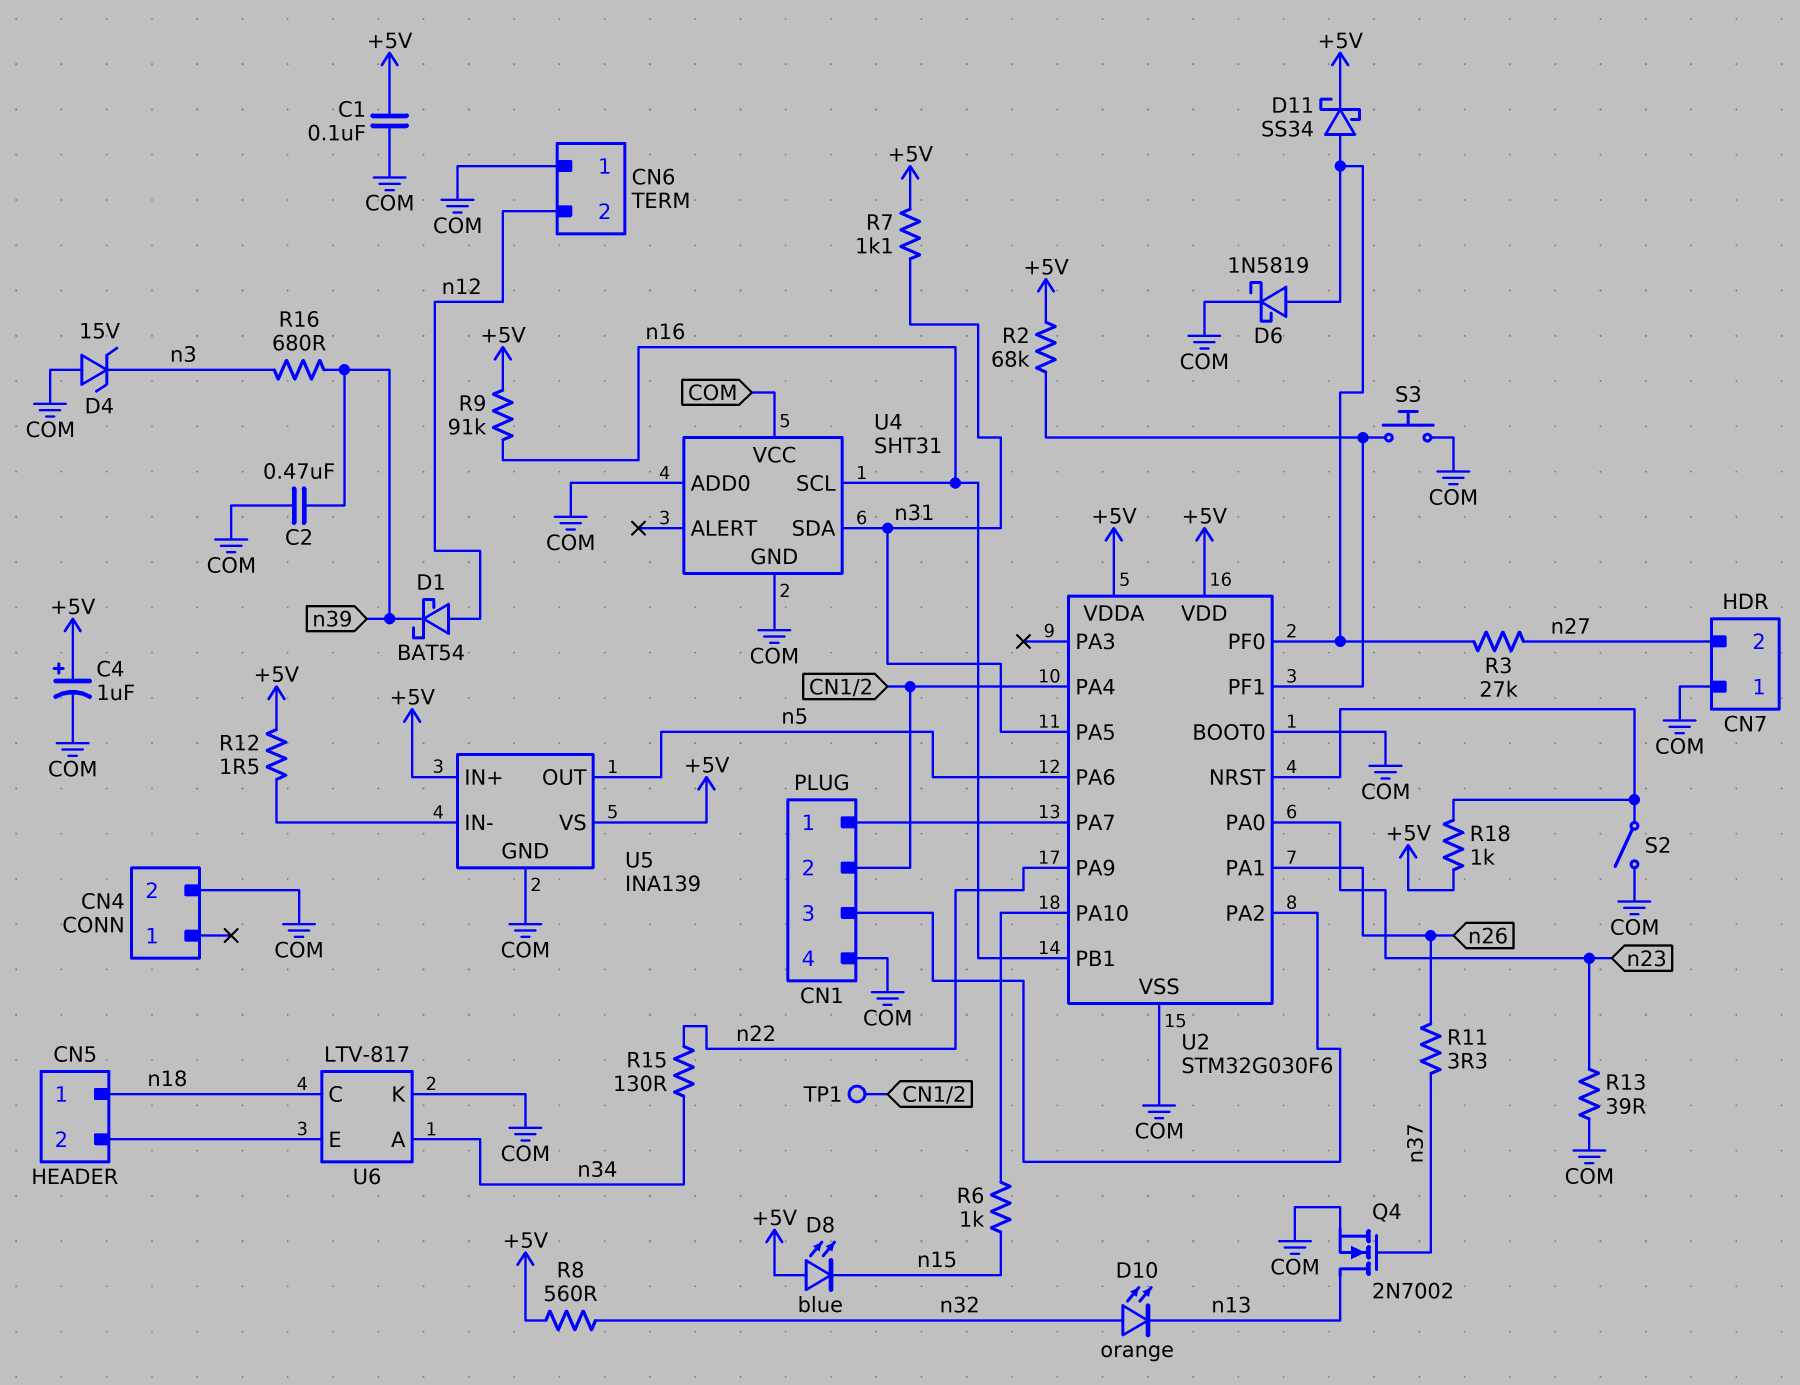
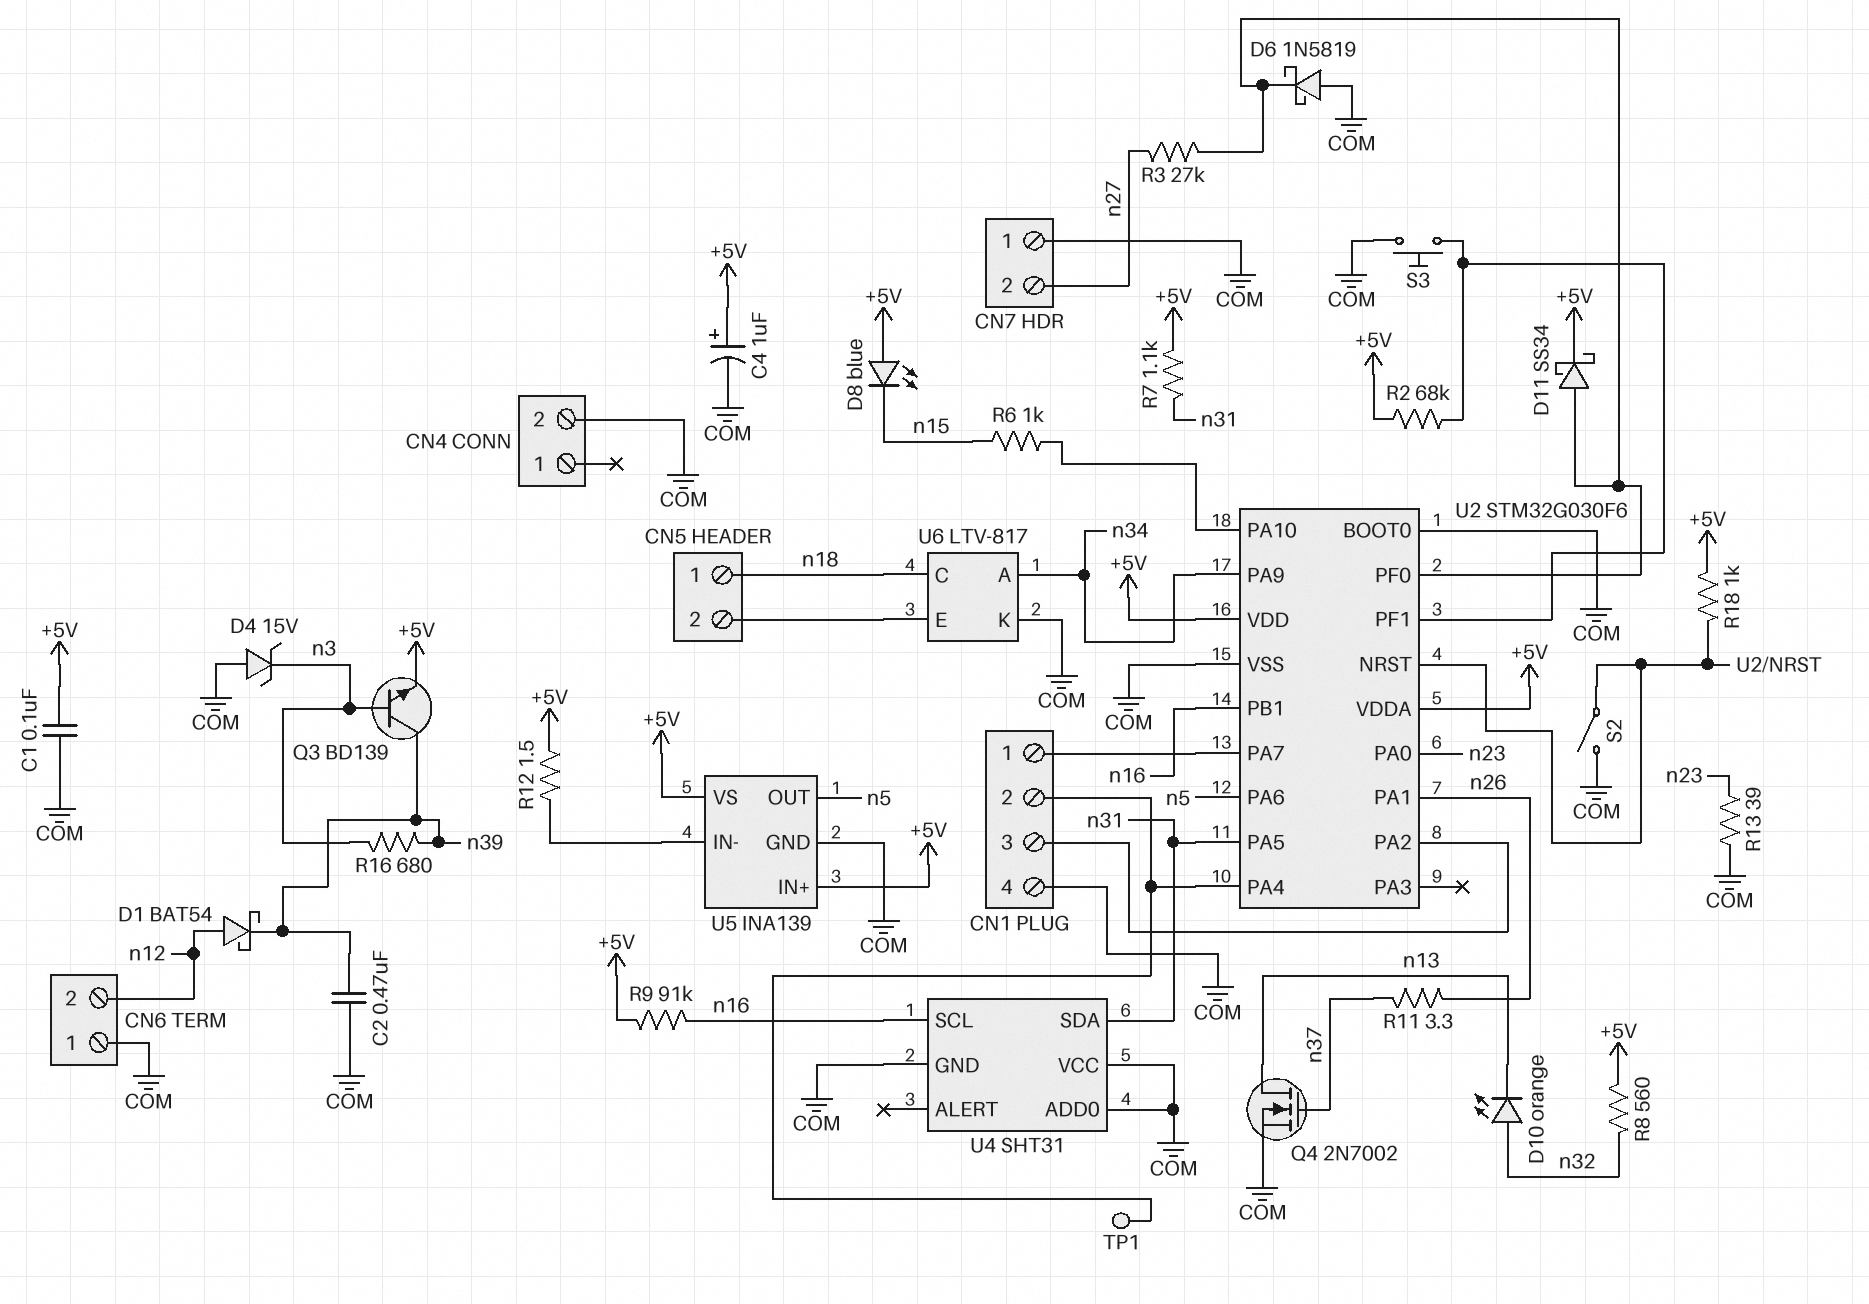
D6: schottky 1N5819 (A U2/PF0, K COM) -> schottky 1N5819 (A COM, K U2/PF0)
Q3: none -> NPN BD139 (B n3, C n39, E +5V)
R15: 130 (n22, n34) -> none
U2 pin PA9: n22 -> n34

